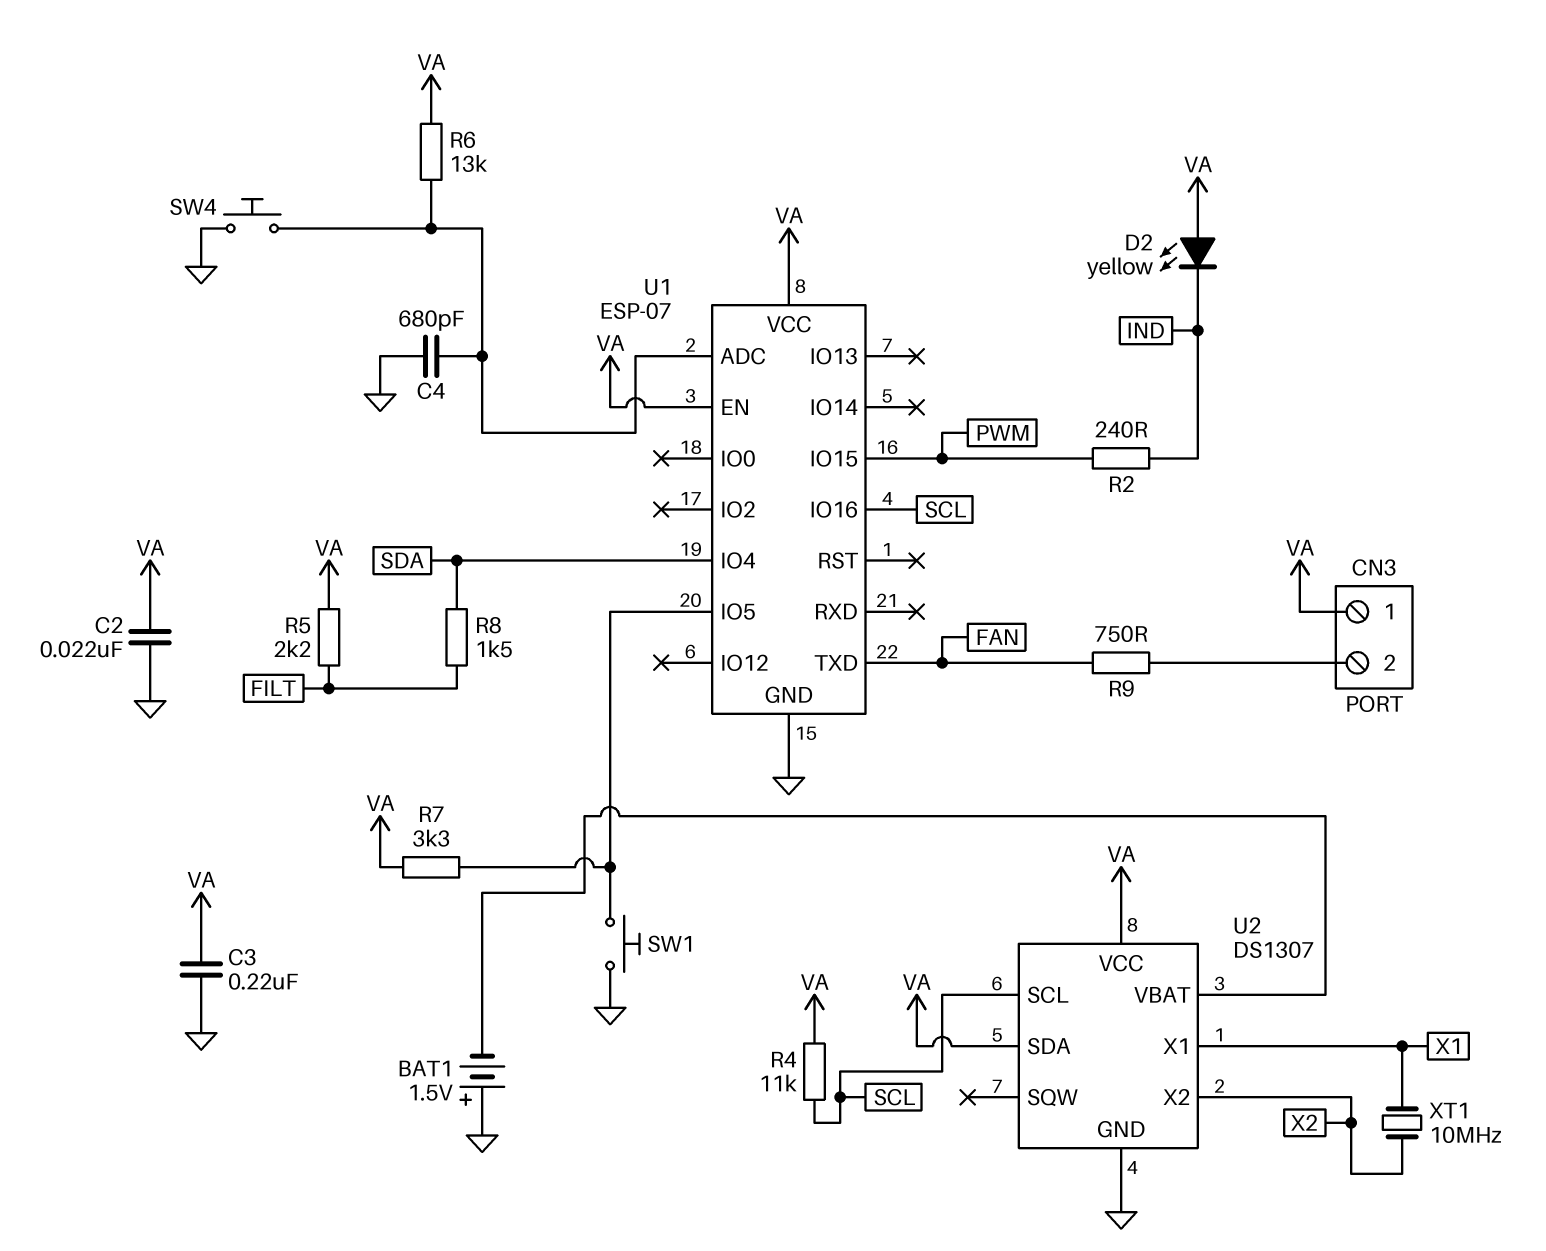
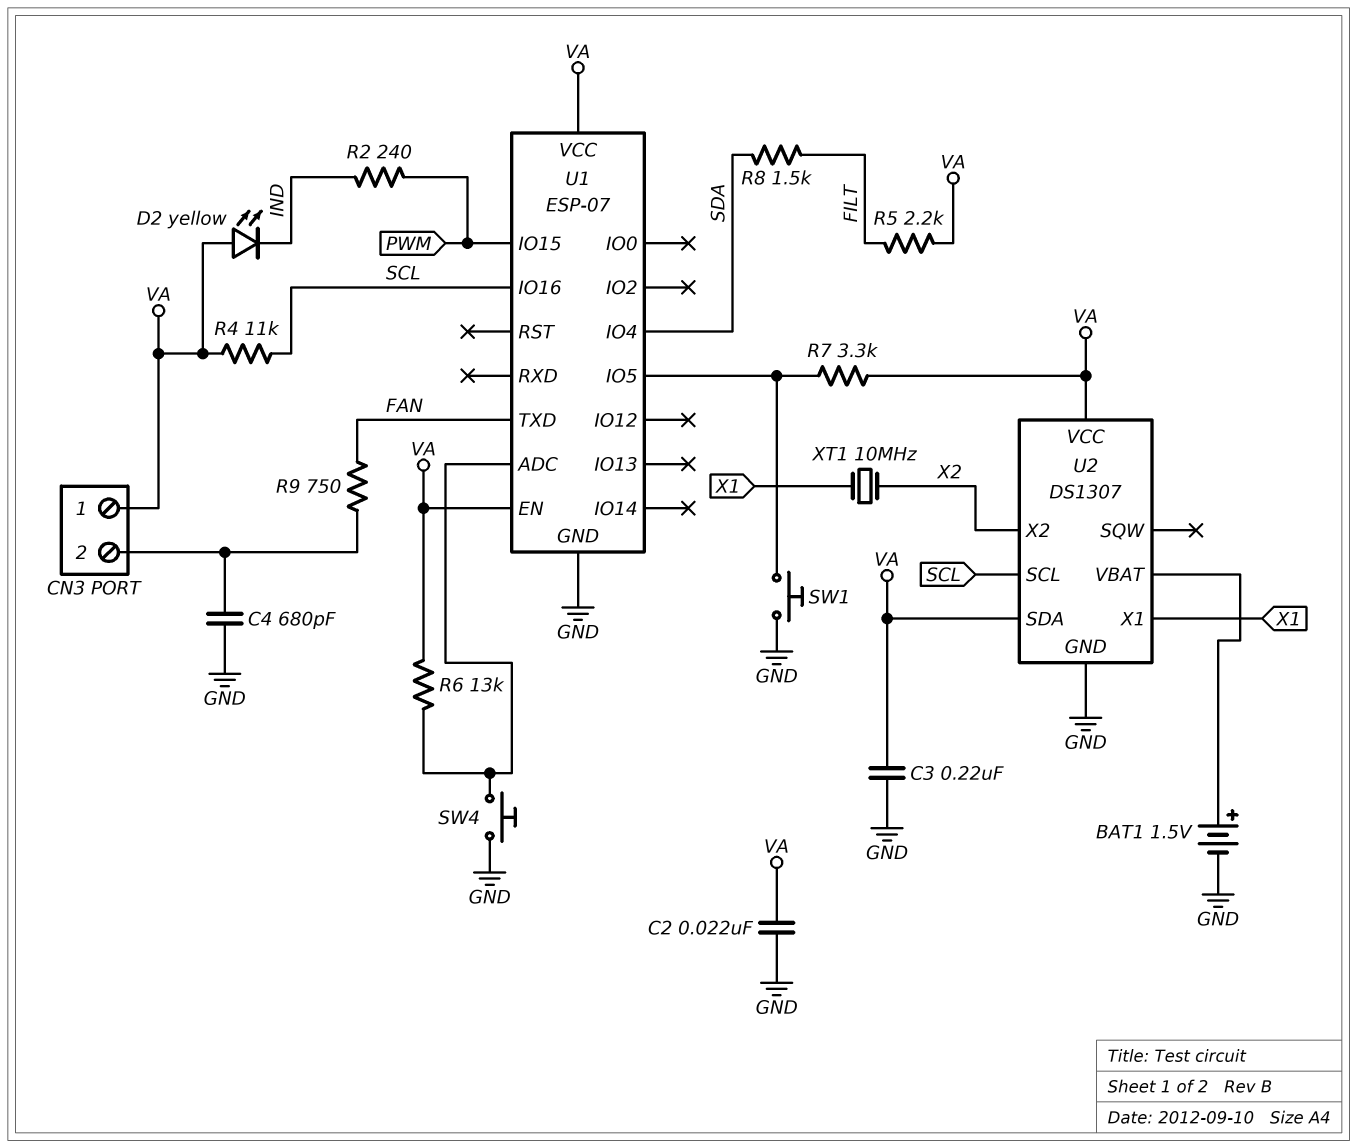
BAT1: 1.5V (plus GND, minus U2/VBAT) -> 1.5V (plus U2/VBAT, minus GND)
C4: 680pF (GND, U1/ADC) -> 680pF (CN3/2, GND)

